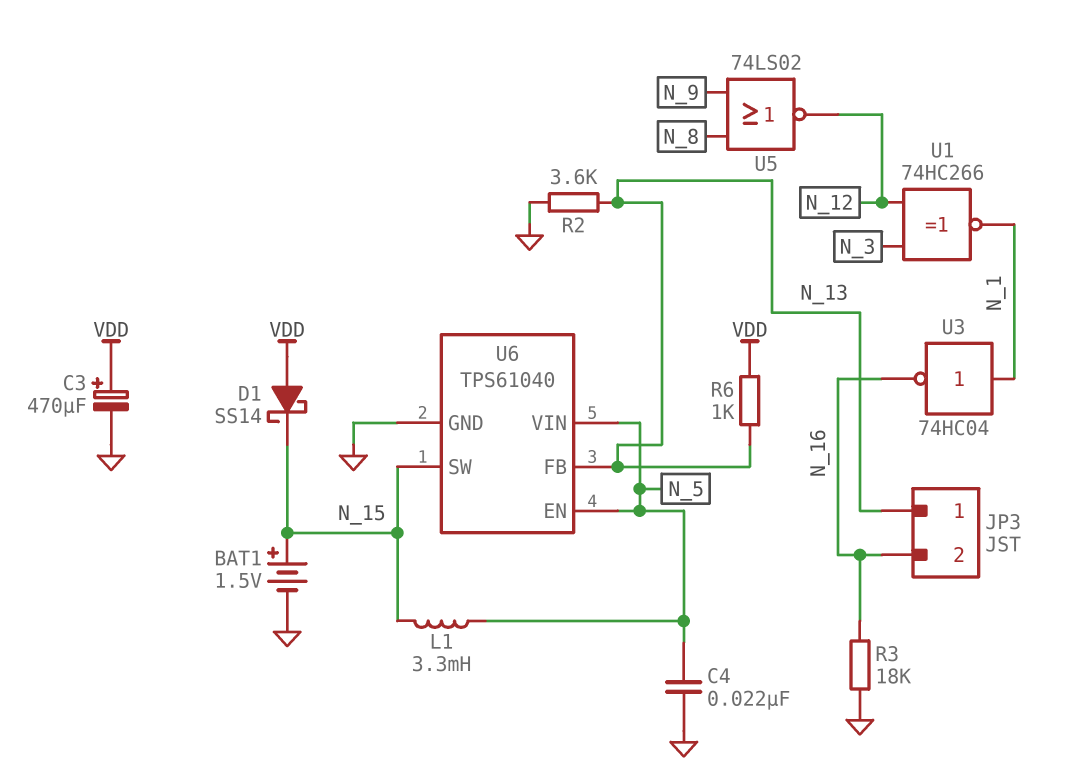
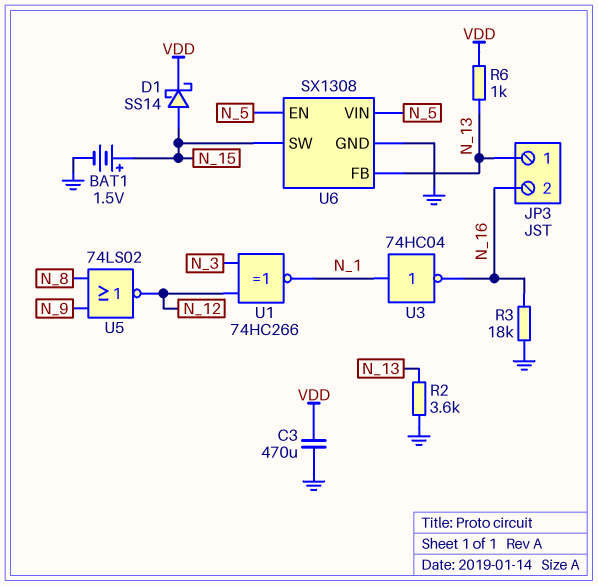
C3: 470uF (plus VDD, minus GND) -> 470uF (GND, VDD)
C4: 22nF (GND, N_5) -> none
D1: schottky SS14 (A VDD, K N_15) -> schottky SS14 (A N_15, K VDD)
L1: 3.3mH (N_5, N_15) -> none
U6: TPS61040 -> SX1308

